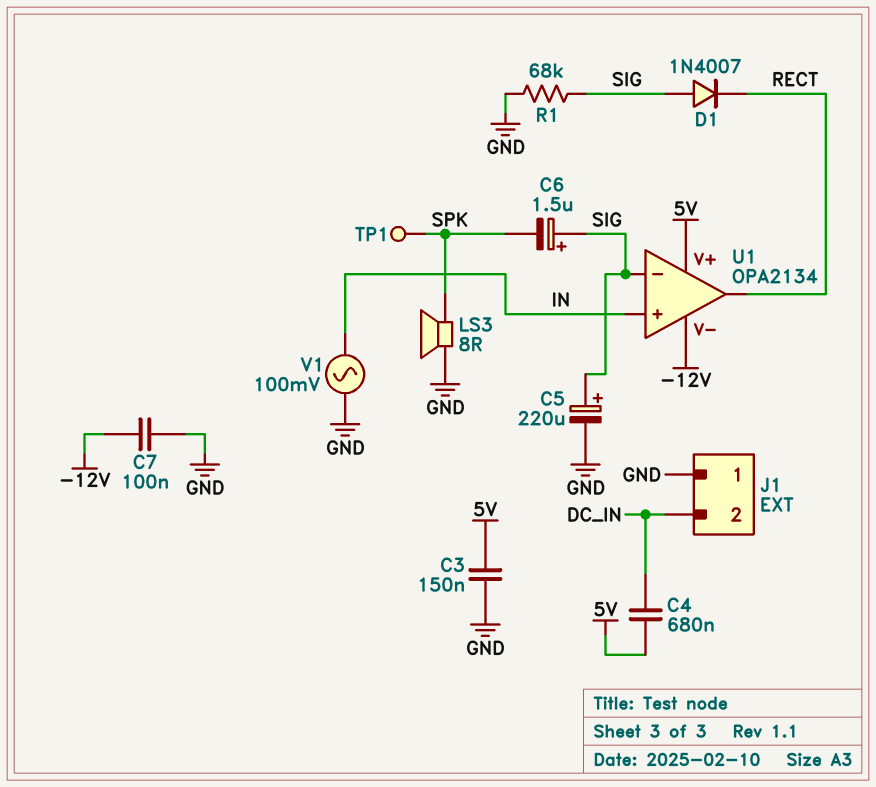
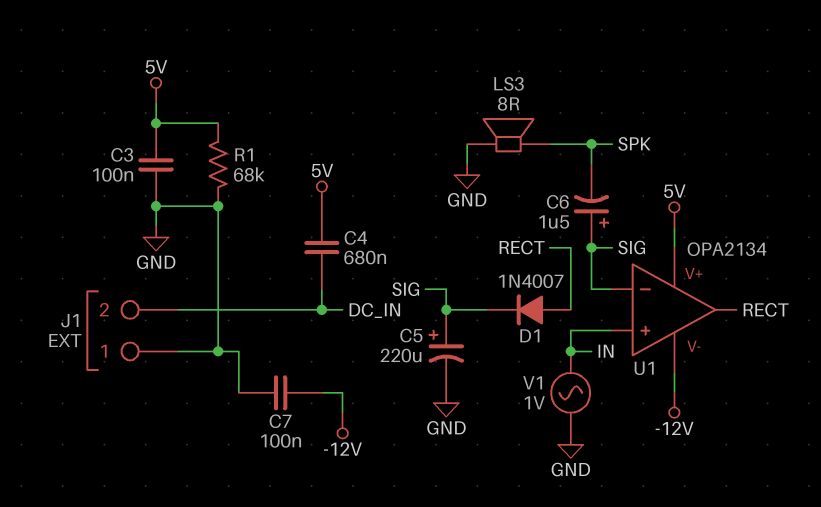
C3: 150nF (5V, GND) -> 100nF (5V, GND)
D1: diode 1N4007 (A SIG, K RECT) -> diode 1N4007 (A RECT, K SIG)
R1: 68k (GND, SIG) -> 68k (5V, GND)
TP1: test point (SPK) -> none
V1: AC 100mV (GND, IN) -> AC 1V (GND, IN)

